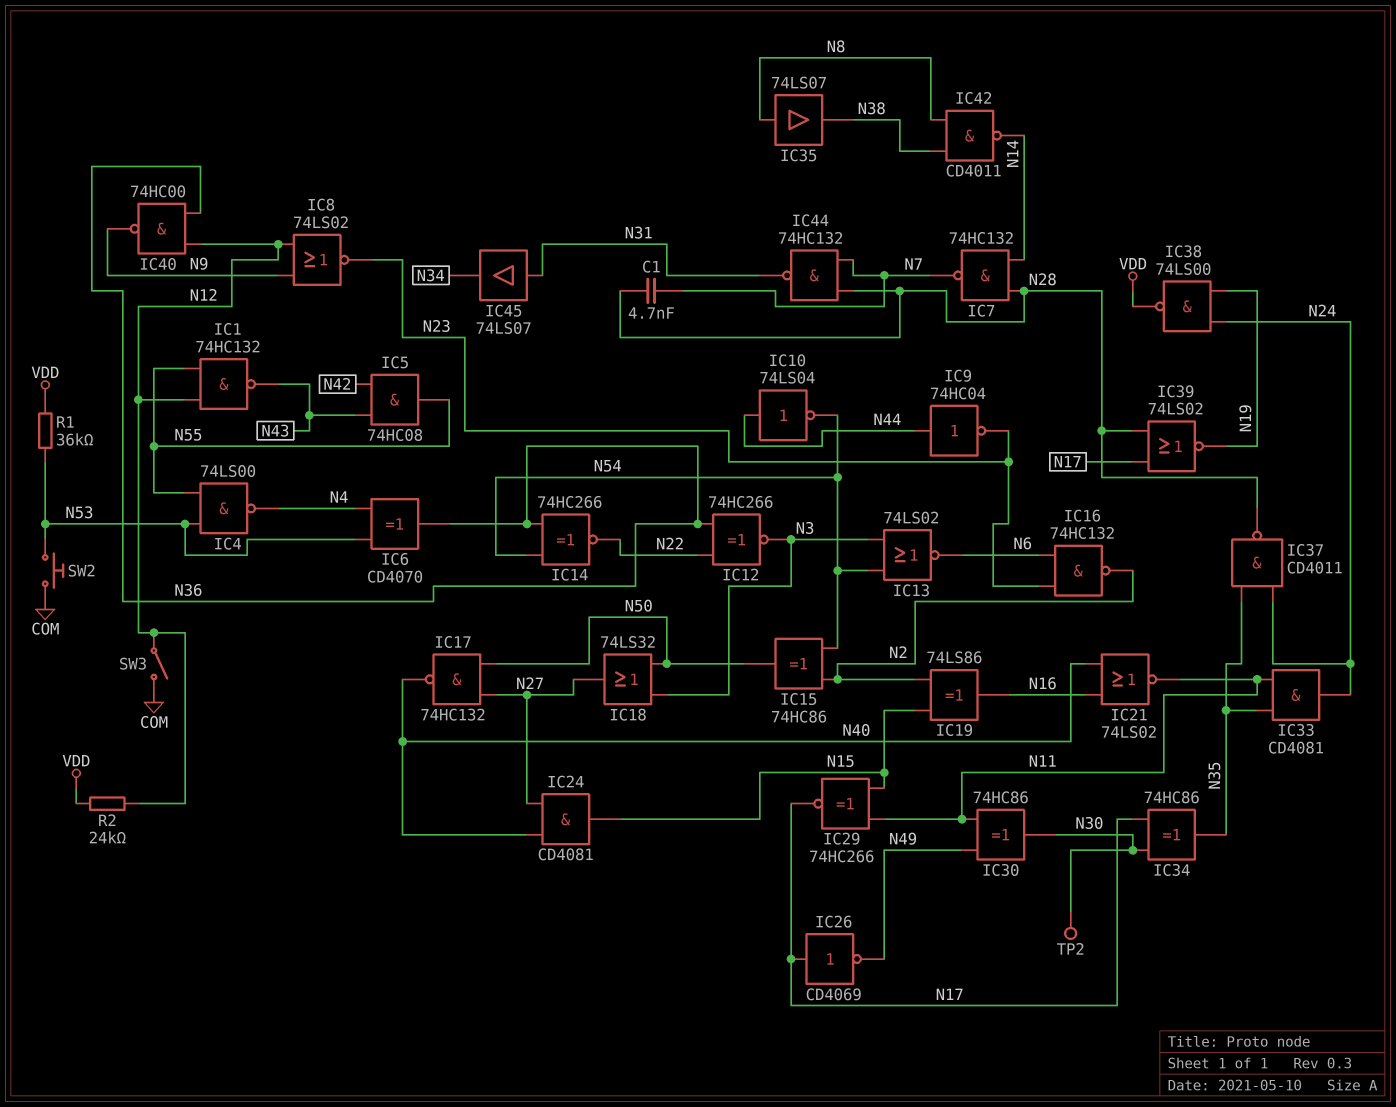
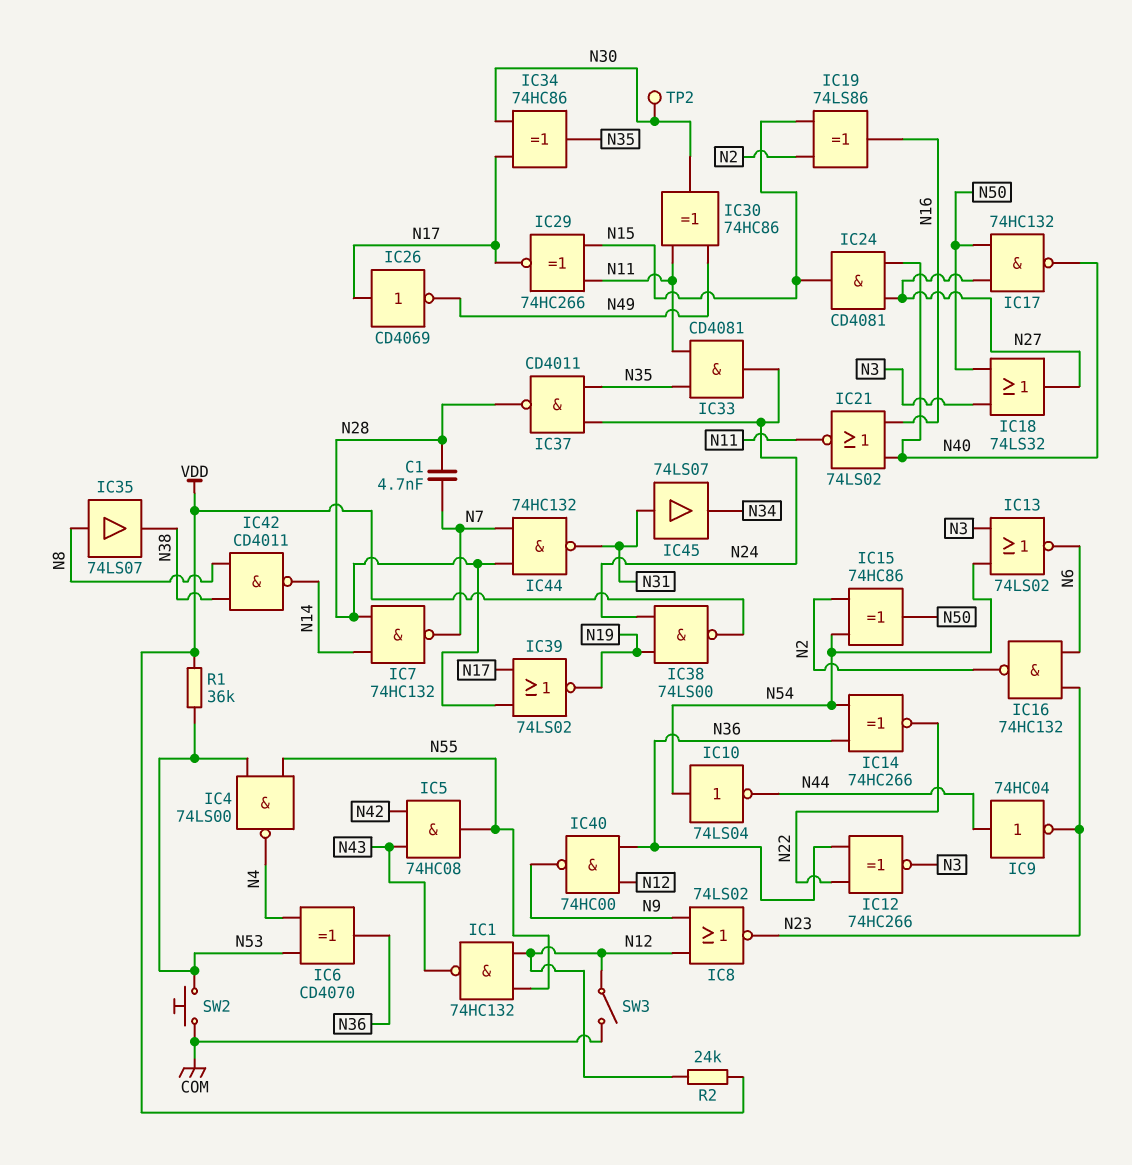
IC10: NOT 74LS04 (in N44, out N54) -> NOT 74LS04 (in N54, out N44)

